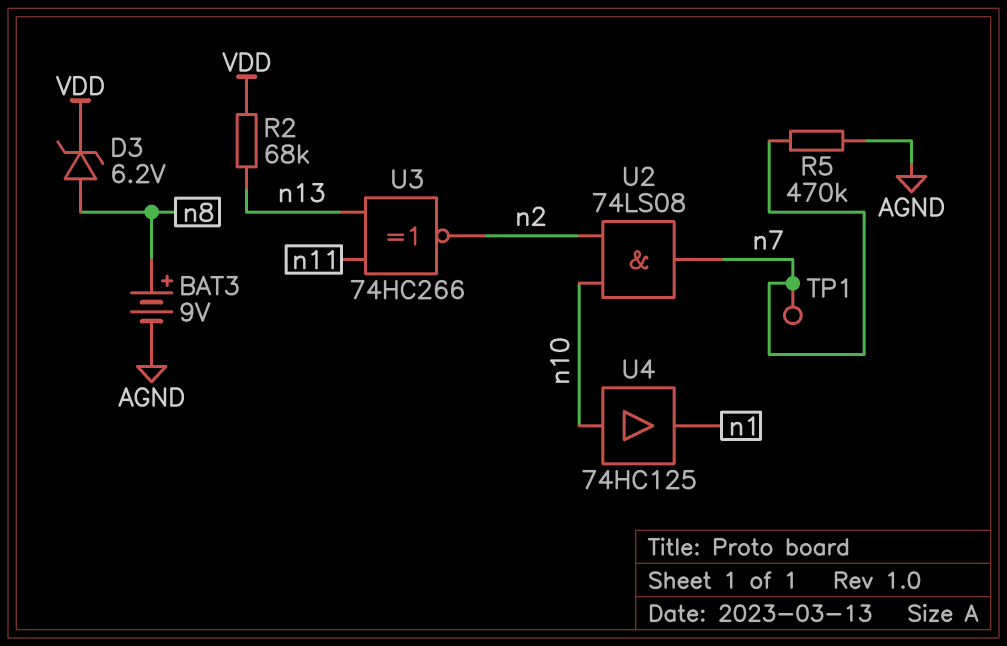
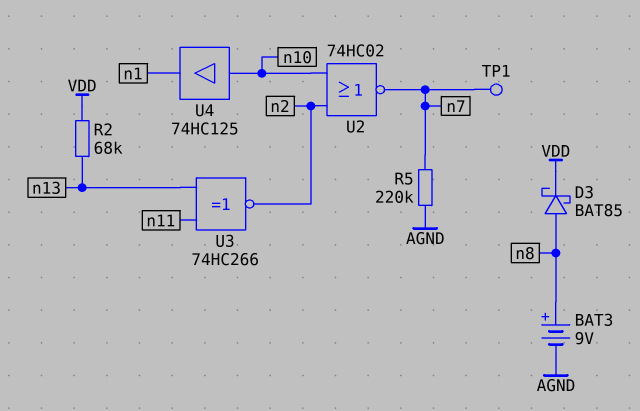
D3: zener 6.2V (A n8, K VDD) -> schottky BAT85 (A n8, K VDD)
R5: 470k (AGND, n7) -> 220k (AGND, n7)
U2: AND 74LS08 (in n2, in n10, out n7) -> NOR 74HC02 (in n2, in n10, out n7)

